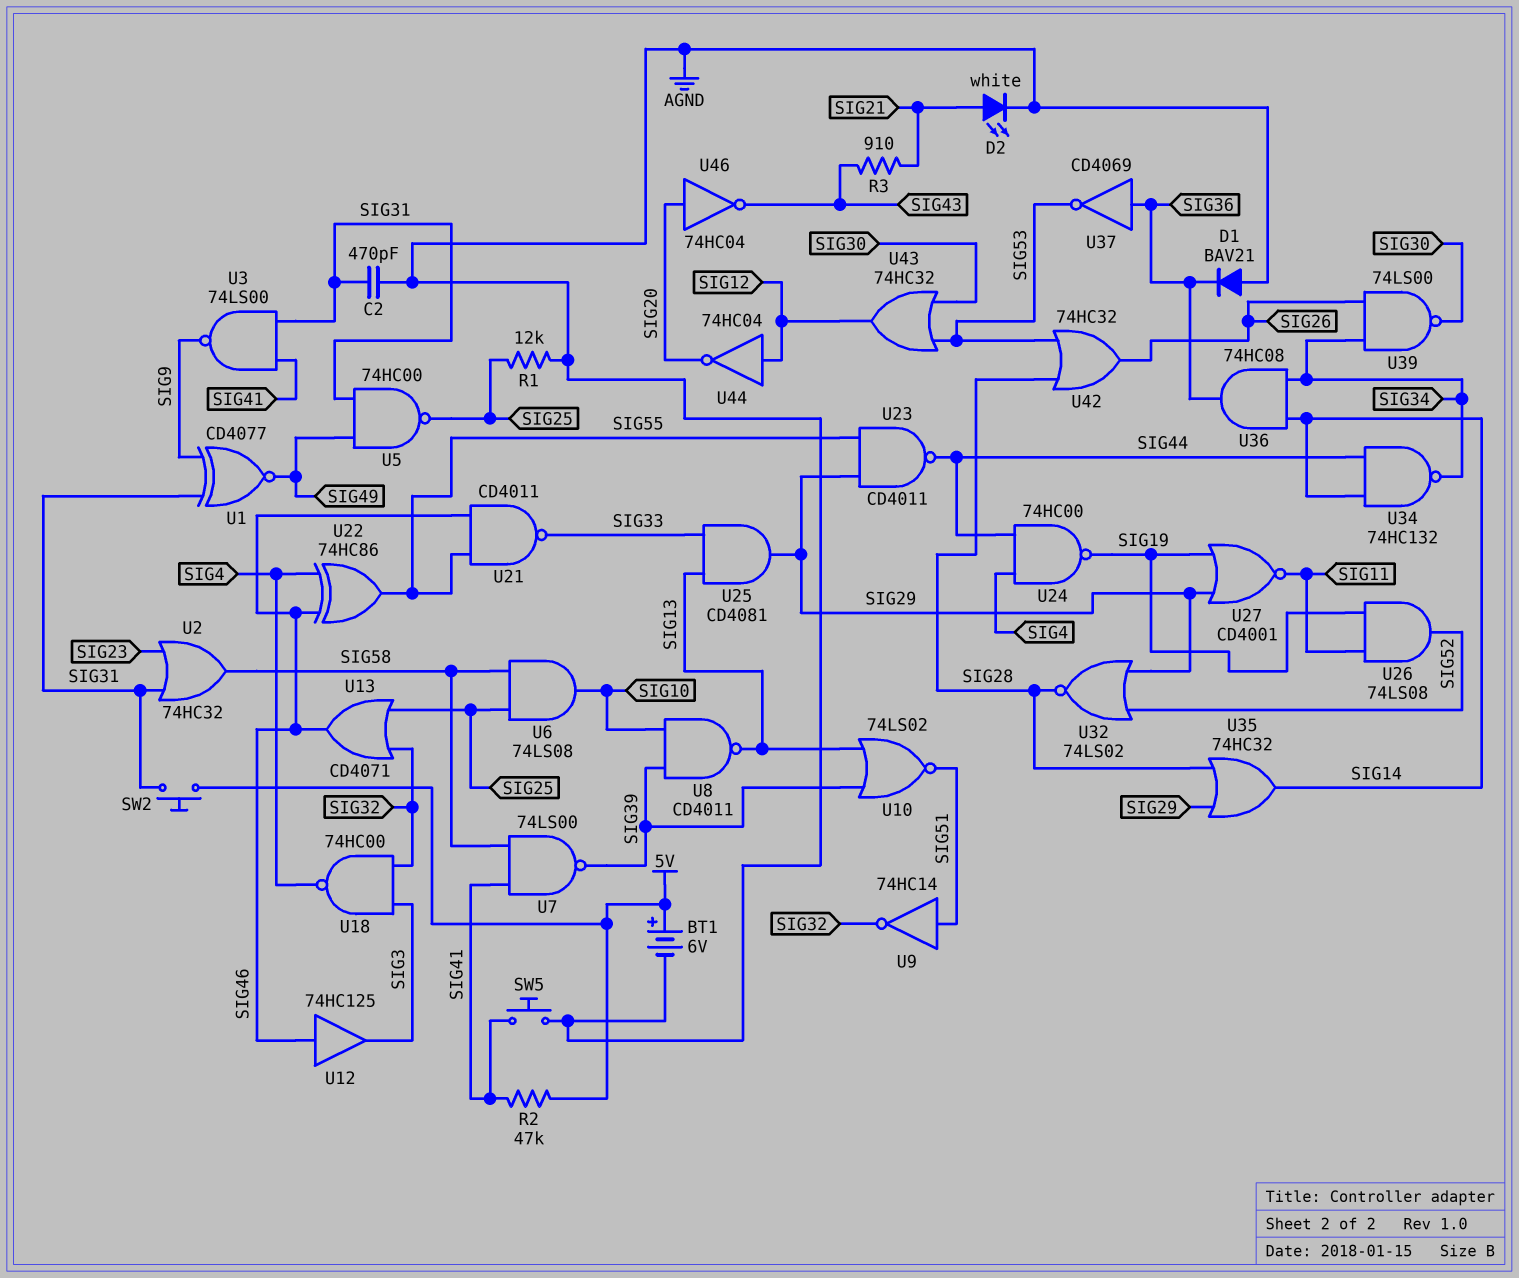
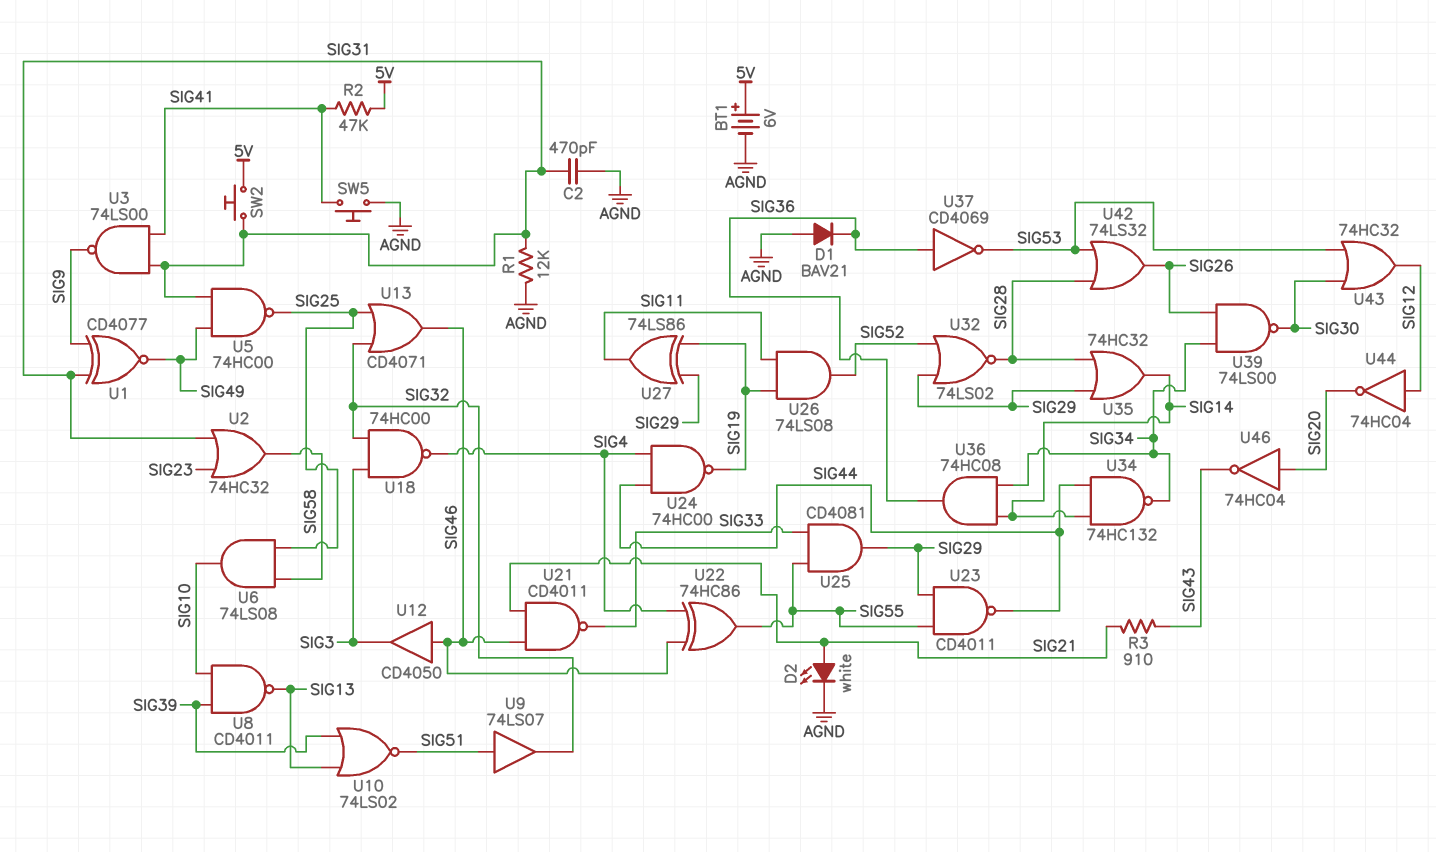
R1: 12k (AGND, SIG25) -> 12k (AGND, SIG31)
U7: NAND 74LS00 (in SIG41, in SIG58, out SIG39) -> none
U9: NOT 74HC14 (in SIG51, out SIG32) -> buffer 74LS07 (in SIG51, out SIG32)
U12: buffer 74HC125 (in SIG46, out SIG3) -> buffer CD4050 (in SIG46, out SIG3)
U21: NAND CD4011 (in SIG46, in SIG55, out SIG33) -> NAND CD4011 (in SIG21, in SIG46, out SIG33)
U25: AND CD4081 (in SIG13, in SIG33, out SIG29) -> AND CD4081 (in SIG33, in SIG55, out SIG29)
U27: NOR CD4001 (in SIG19, in SIG29, out SIG11) -> XOR 74LS86 (in SIG19, in SIG29, out SIG11)
U42: OR 74HC32 (in SIG28, in SIG53, out SIG26) -> OR 74LS32 (in SIG28, in SIG53, out SIG26)

